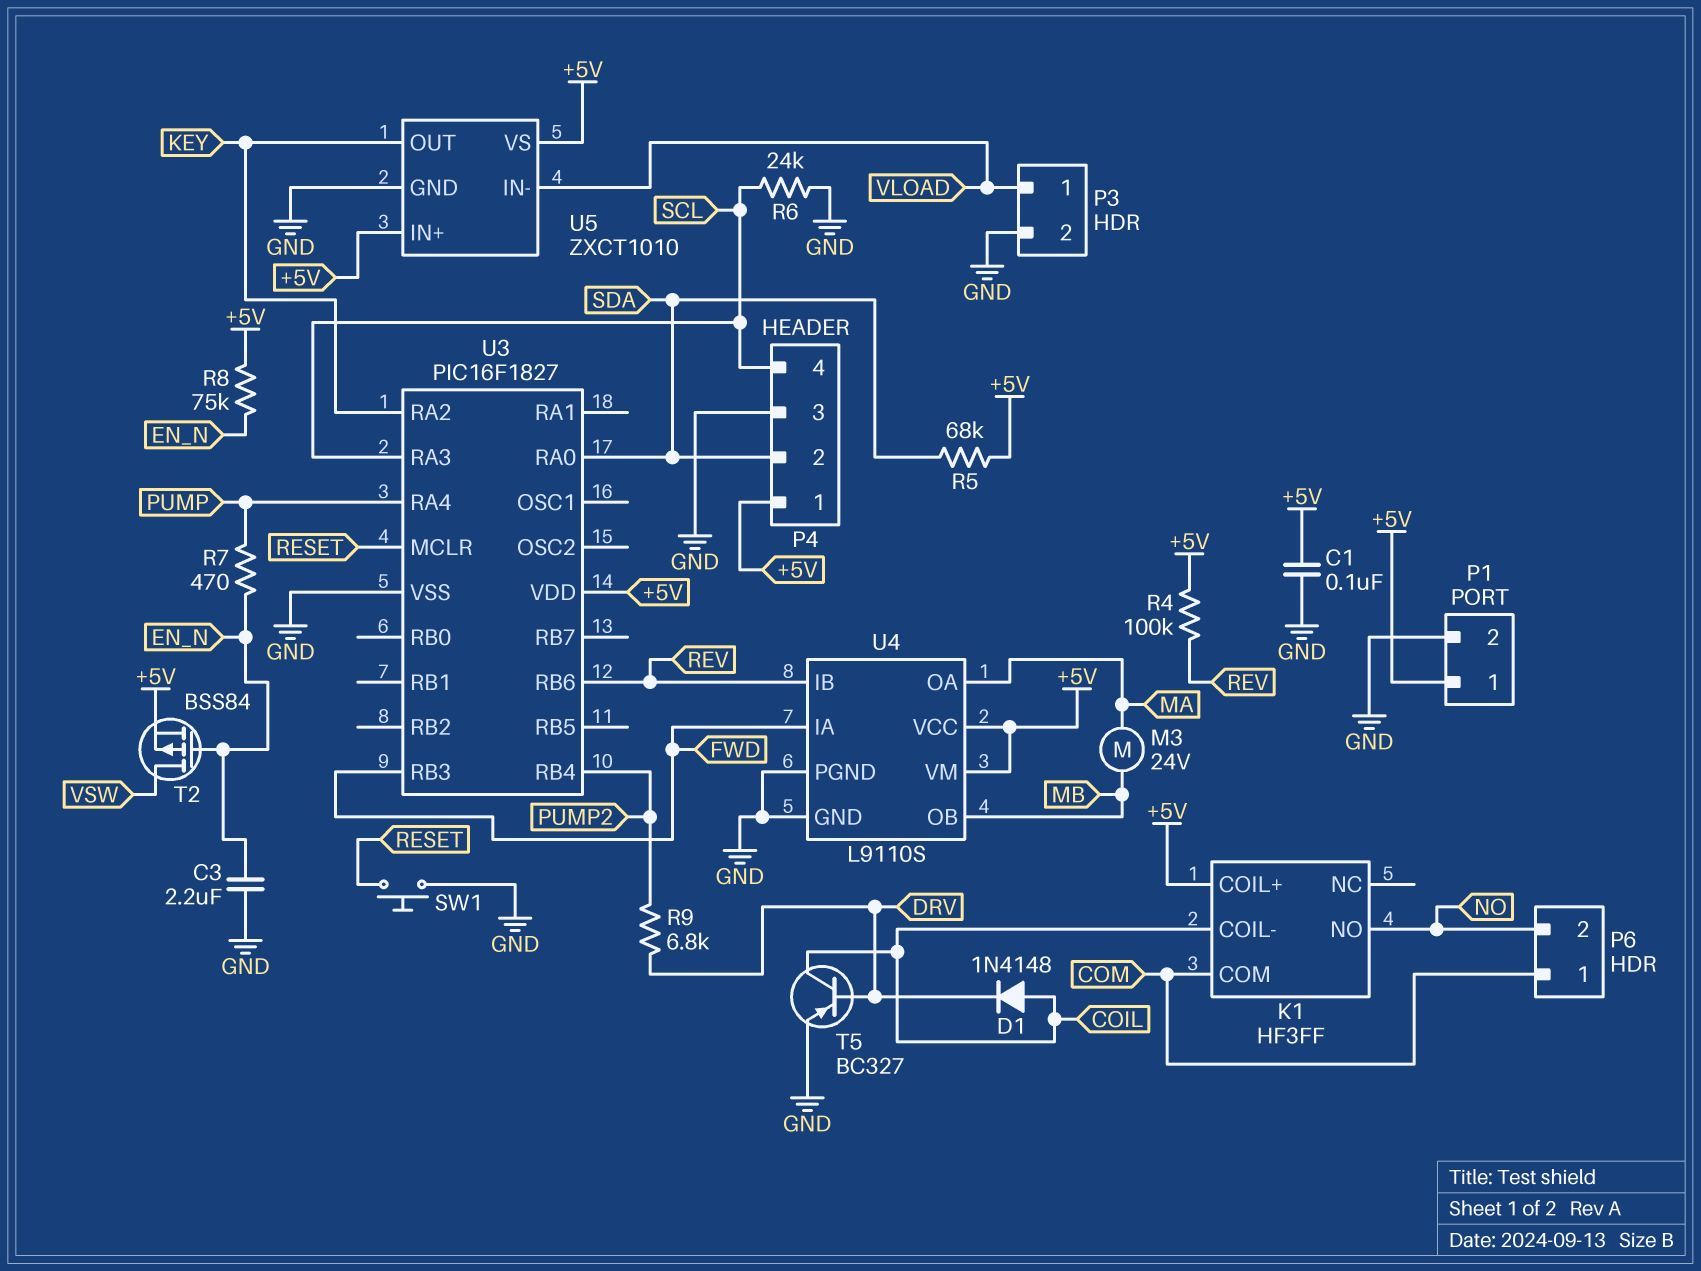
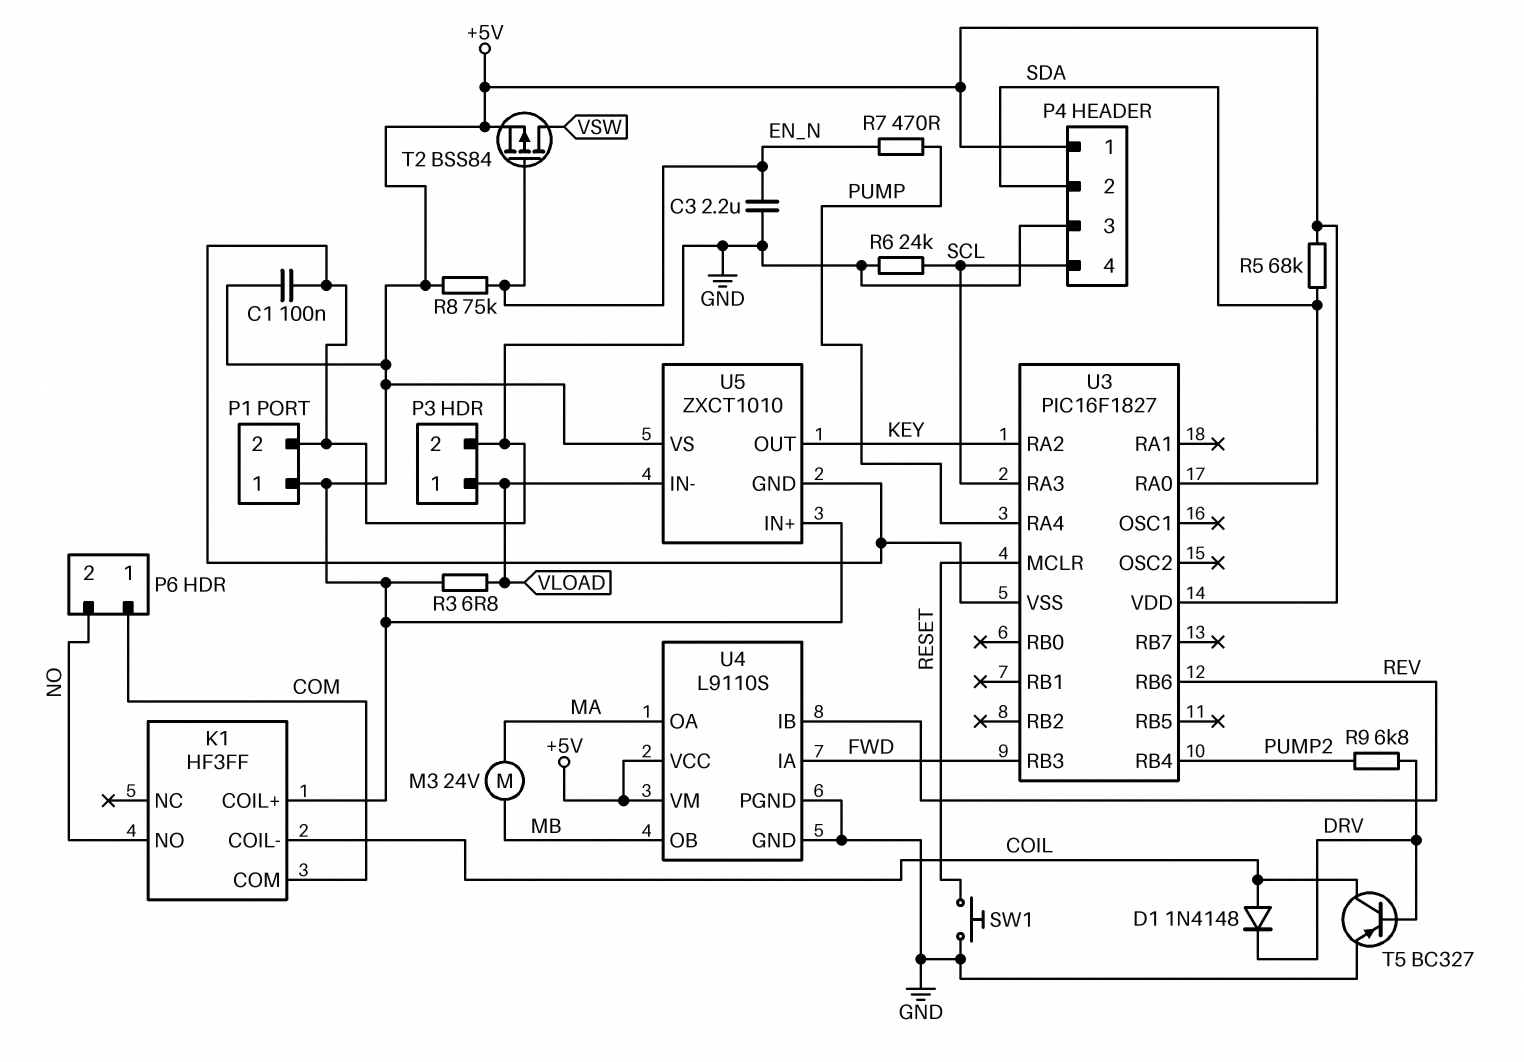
R3: none -> 6.8 (+5V, VLOAD)
R4: 100k (+5V, REV) -> none

